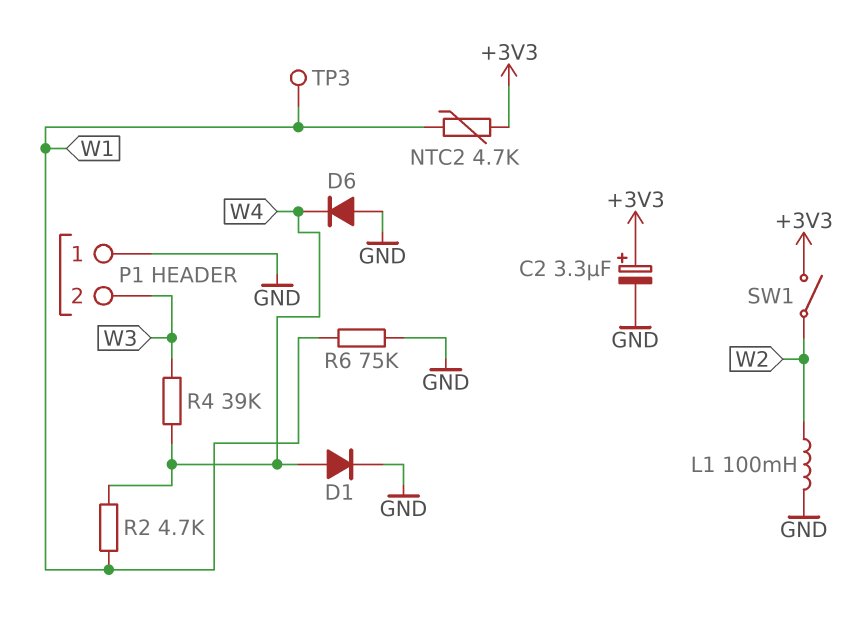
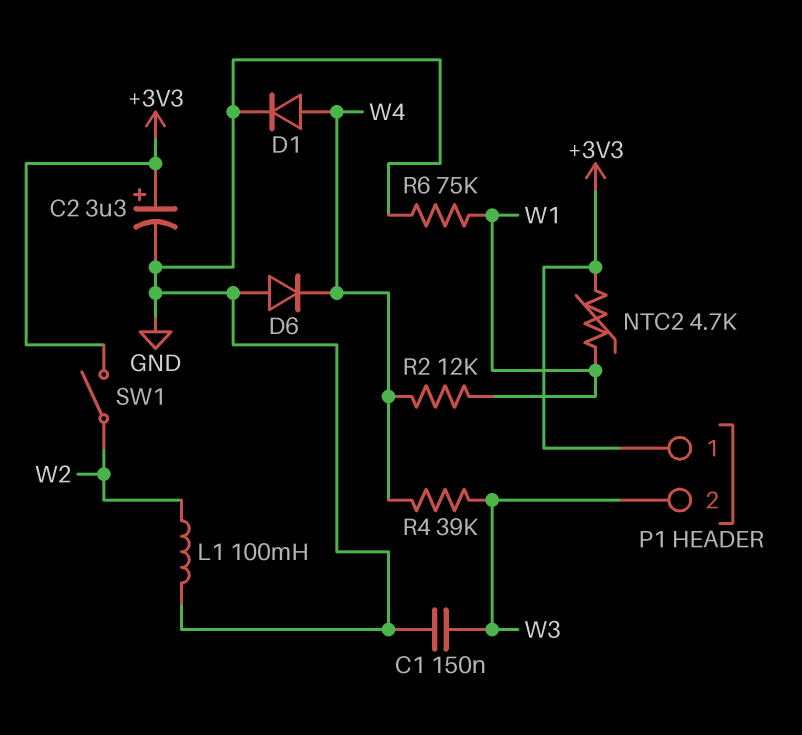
C1: none -> 150nF (GND, W3)
P1 pin 1: GND -> +3V3
R2: 4.7k (W1, W4) -> 12k (W1, W4)
TP3: test point (W1) -> none

